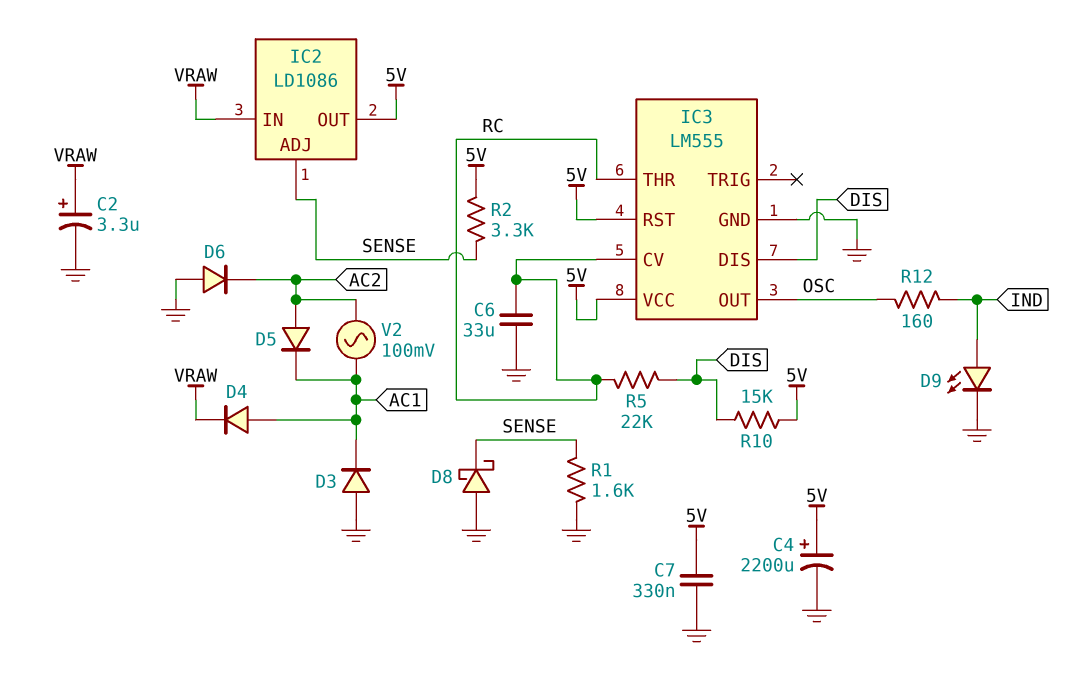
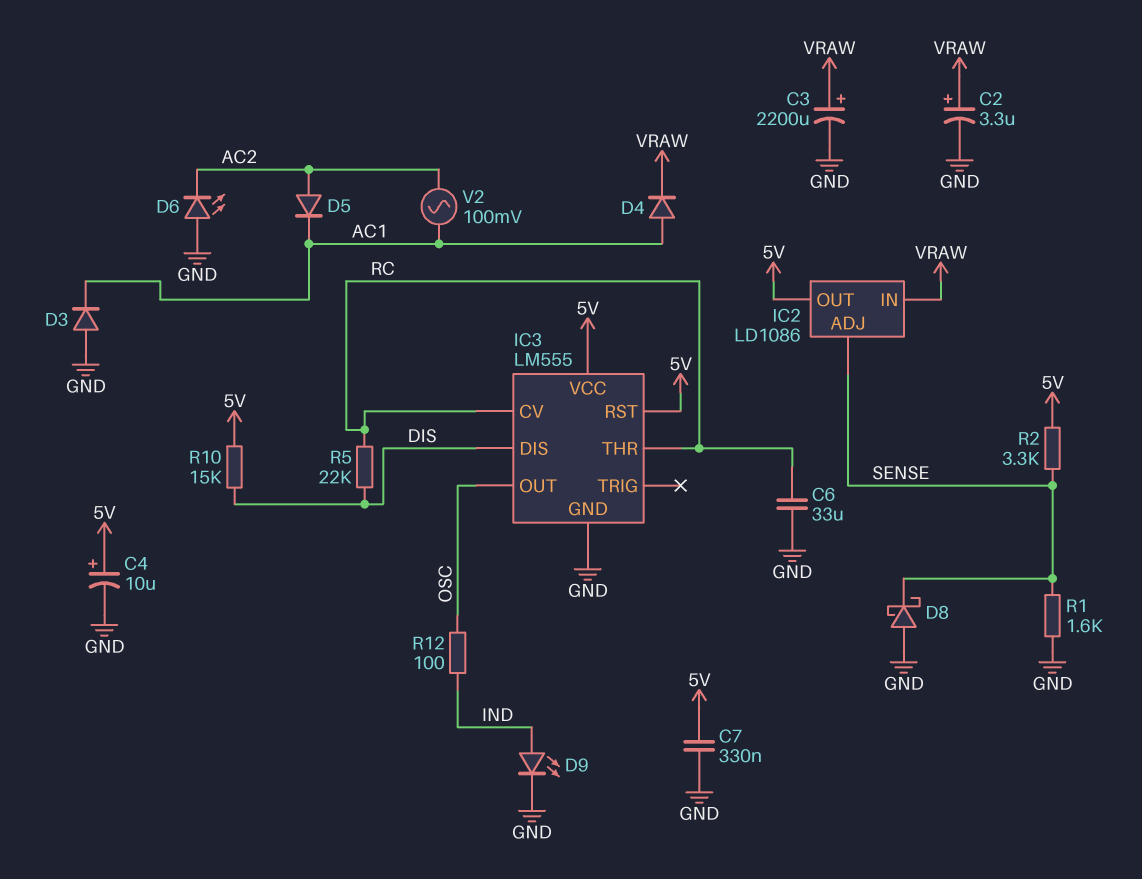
C3: none -> 2200uF (plus VRAW, minus GND)
C4: 2200uF (plus 5V, minus GND) -> 10uF (plus 5V, minus GND)
D6: diode (A GND, K AC2) -> LED (A GND, K AC2)
R12: 160 (IND, OSC) -> 100 (IND, OSC)

